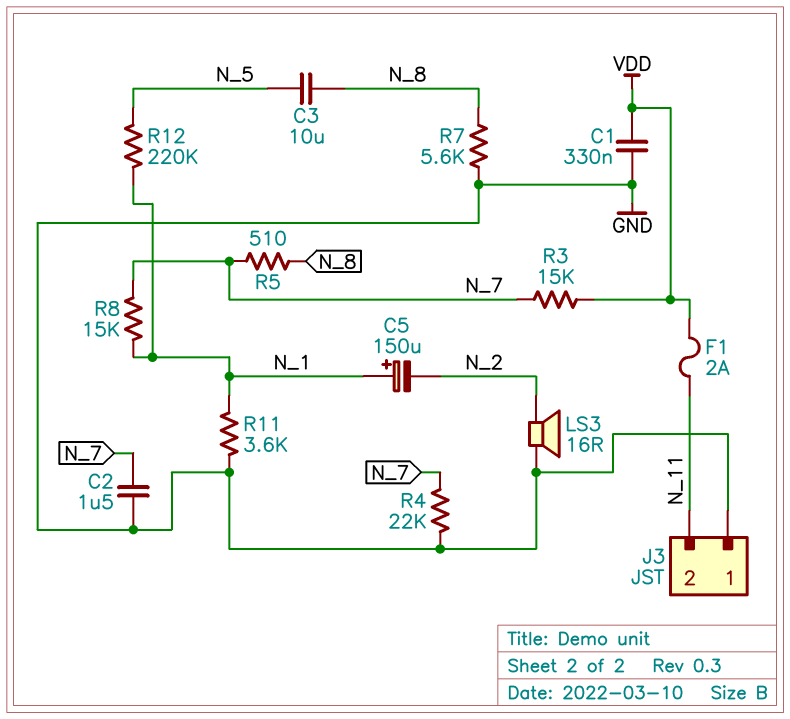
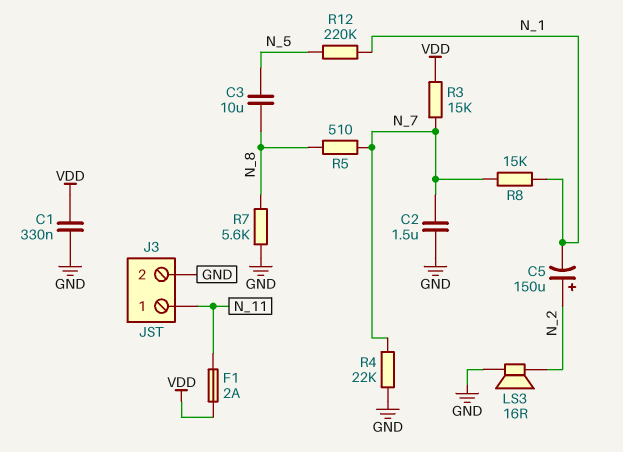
C5: 150uF (plus N_1, minus N_2) -> 150uF (plus N_2, minus N_1)
J3 pin 1: GND -> N_11
J3 pin 2: N_11 -> GND
R11: 3.6k (GND, N_1) -> none

